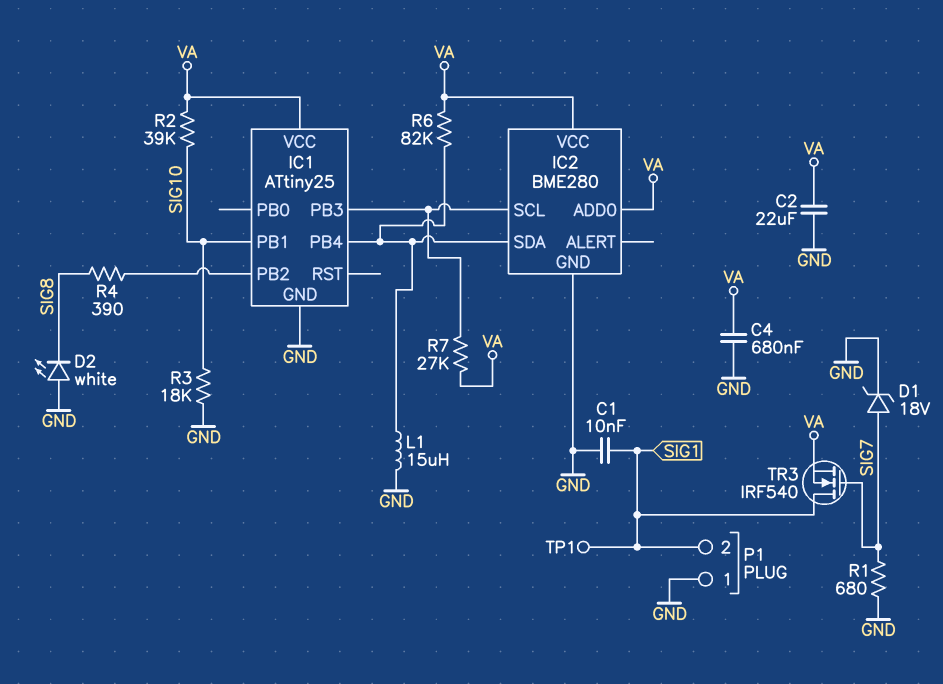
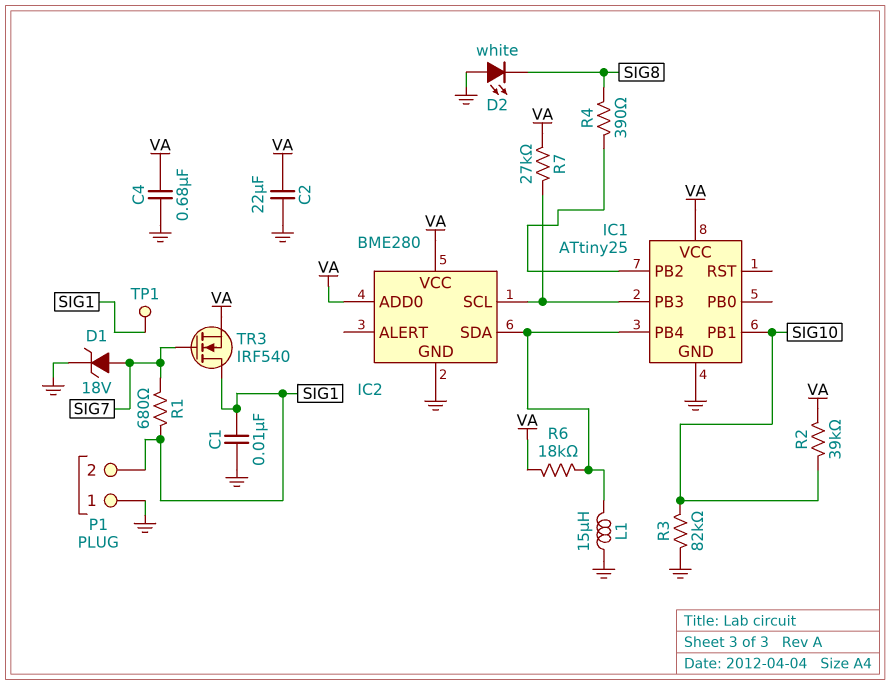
R1: 680 (GND, SIG7) -> 680 (SIG1, SIG7)
R3: 18k (GND, SIG10) -> 82k (GND, SIG10)
R6: 82k (IC1/PB4, VA) -> 18k (IC1/PB4, VA)

